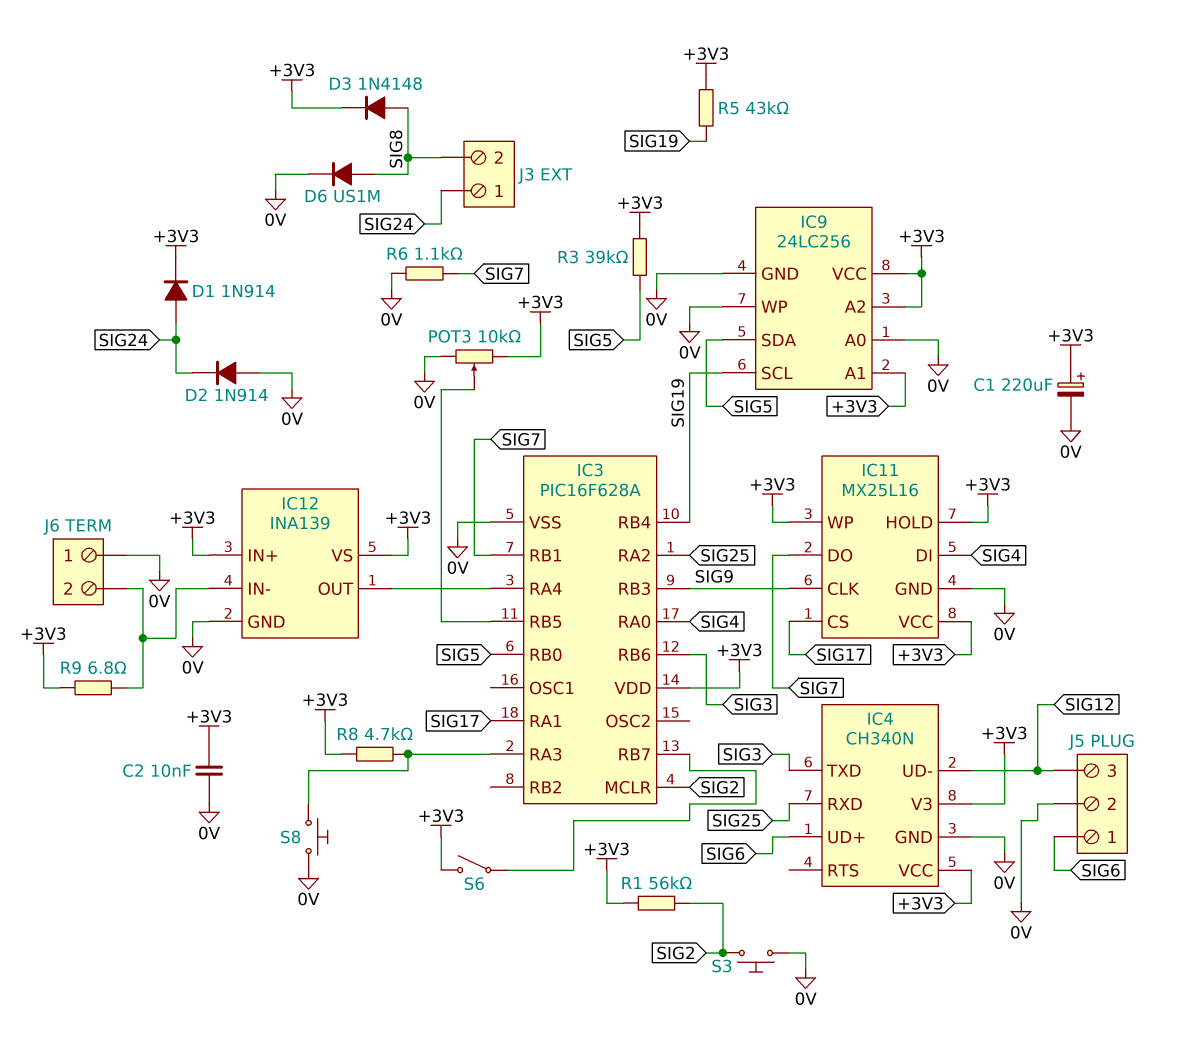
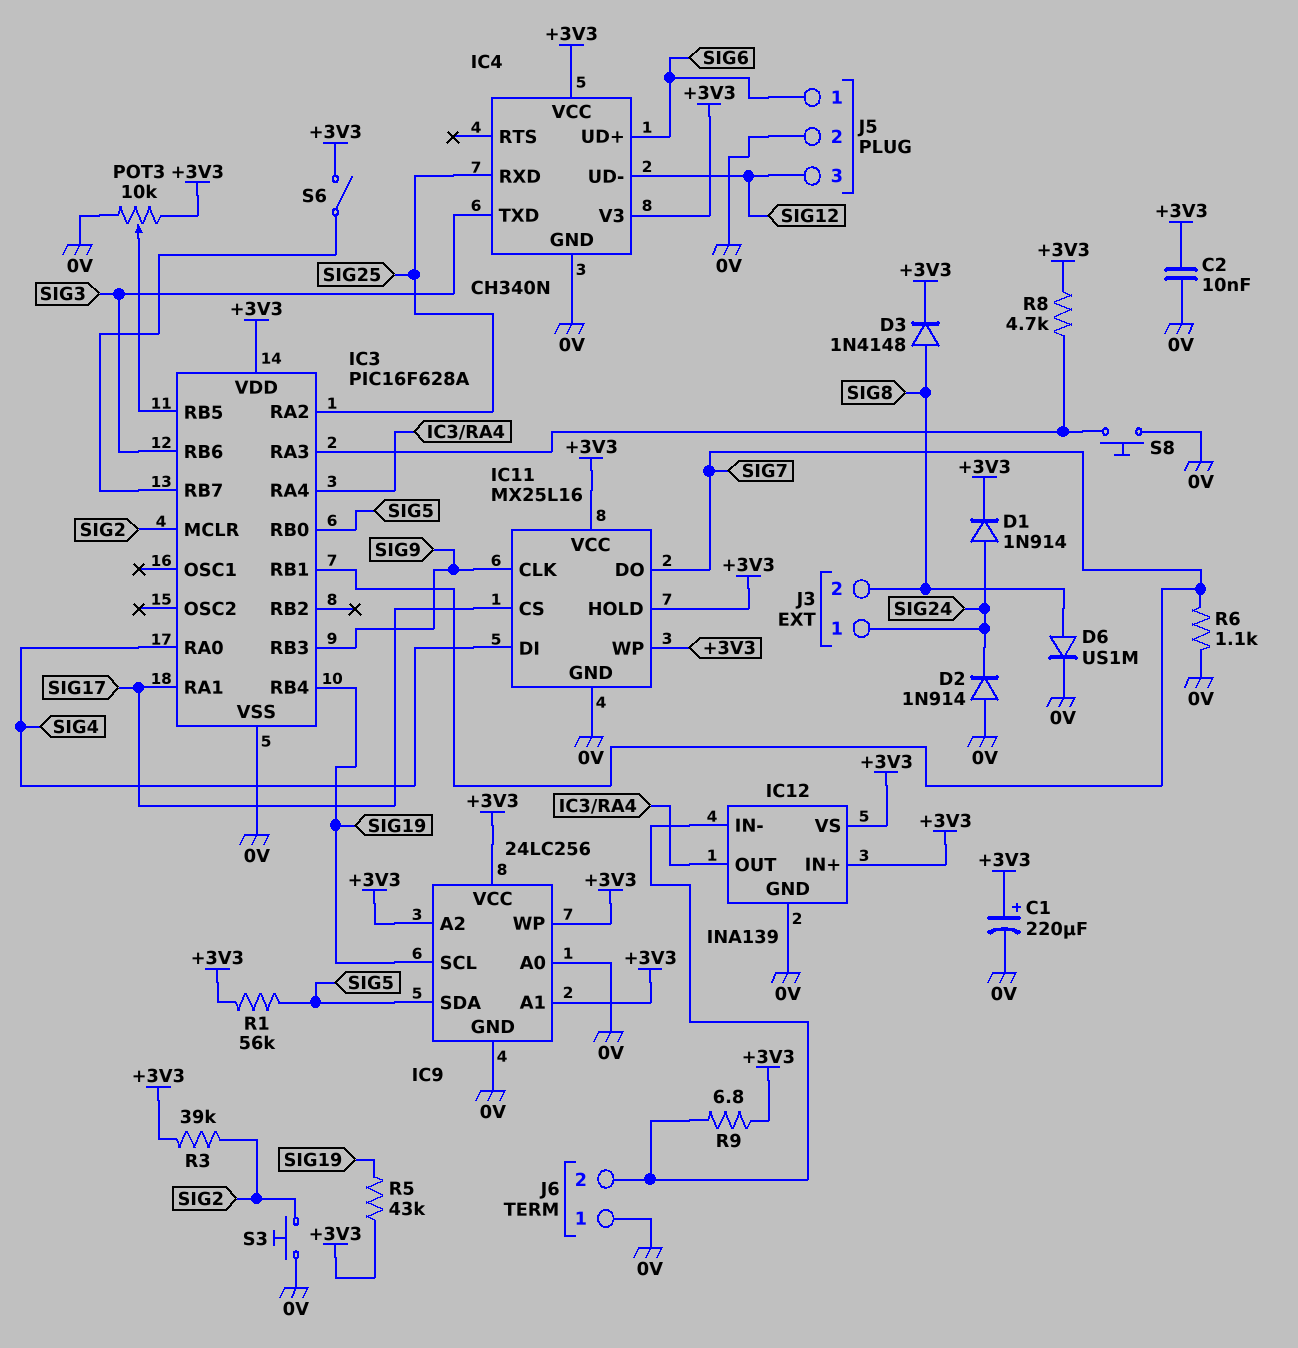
IC9 pin WP: 0V -> +3V3
R1: 56k (+3V3, SIG2) -> 56k (+3V3, SIG5)
R3: 39k (+3V3, SIG5) -> 39k (+3V3, SIG2)

